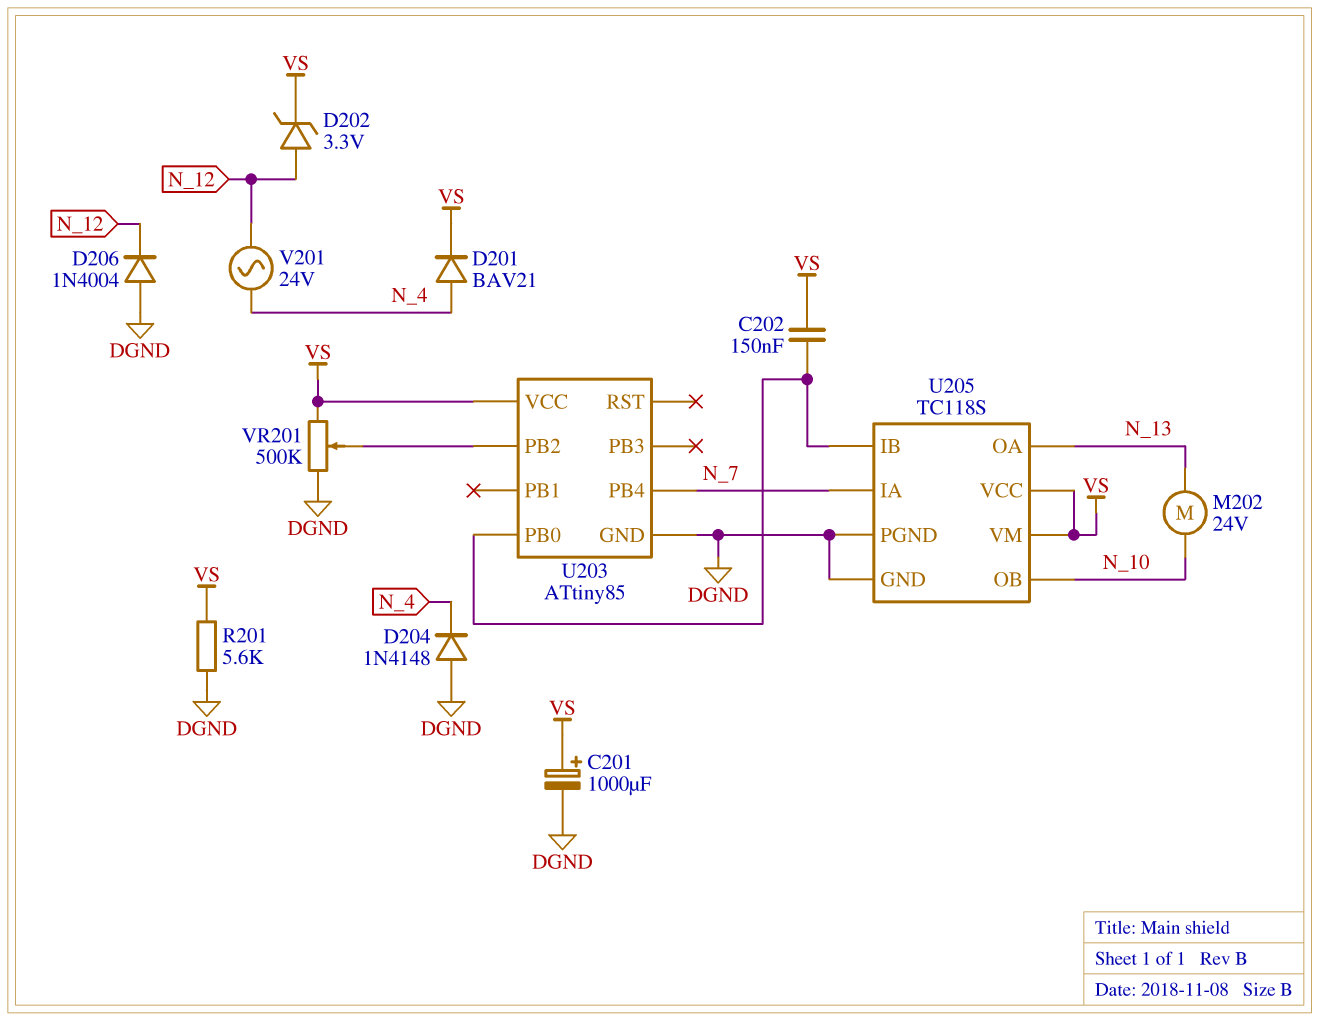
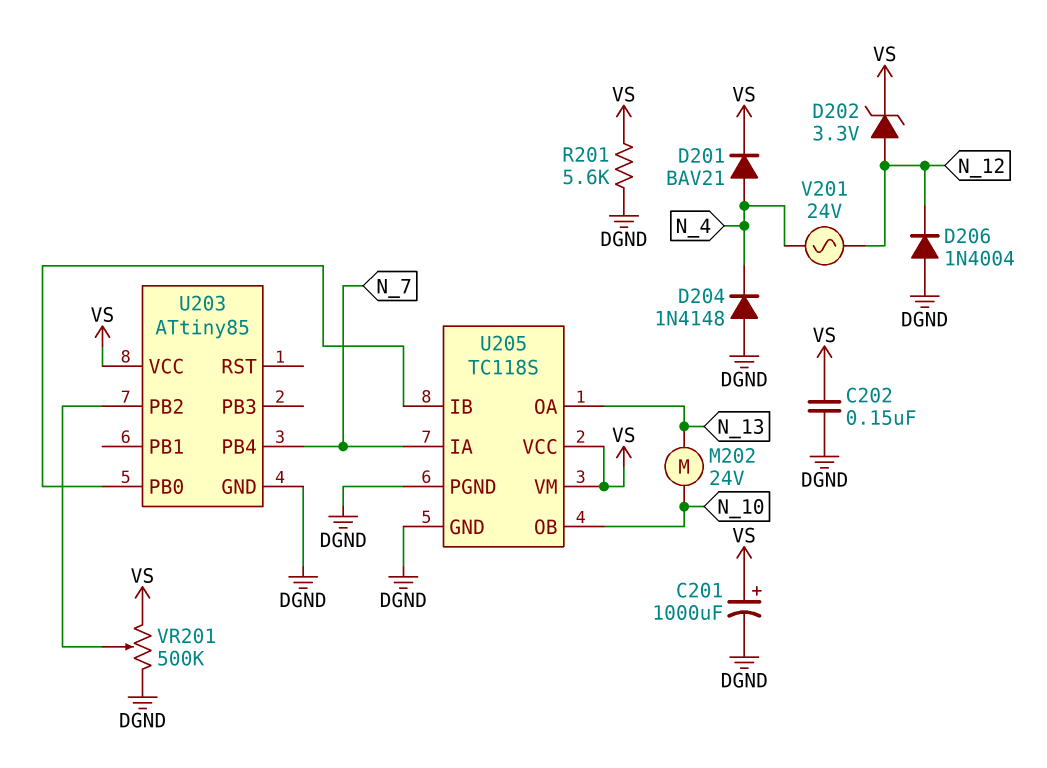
C202: 150nF (U203/PB0, VS) -> 150nF (DGND, VS)

